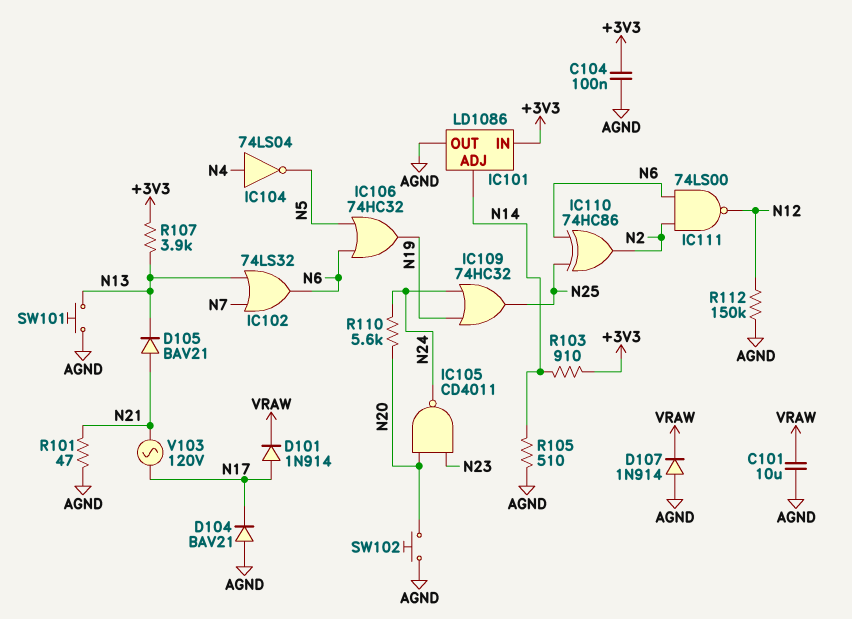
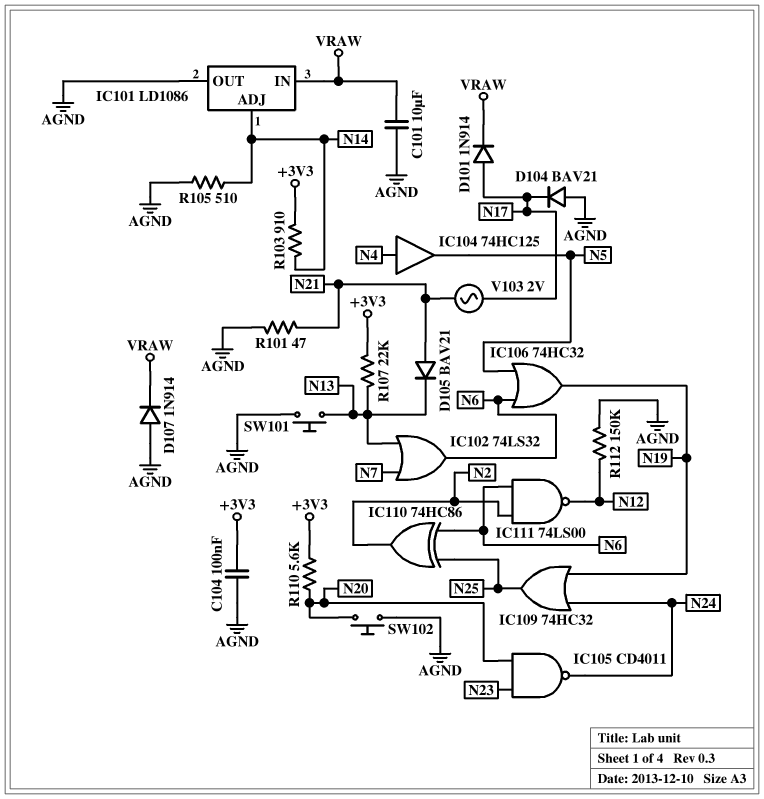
IC101 pin IN: +3V3 -> VRAW
IC104: NOT 74LS04 (in N4, out N5) -> buffer 74HC125 (in N4, out N5)
R107: 3.9k (+3V3, N13) -> 22k (+3V3, N13)
R110: 5.6k (N20, N24) -> 5.6k (+3V3, N20)
V103: AC 120V (N17, N21) -> AC 2V (N17, N21)

